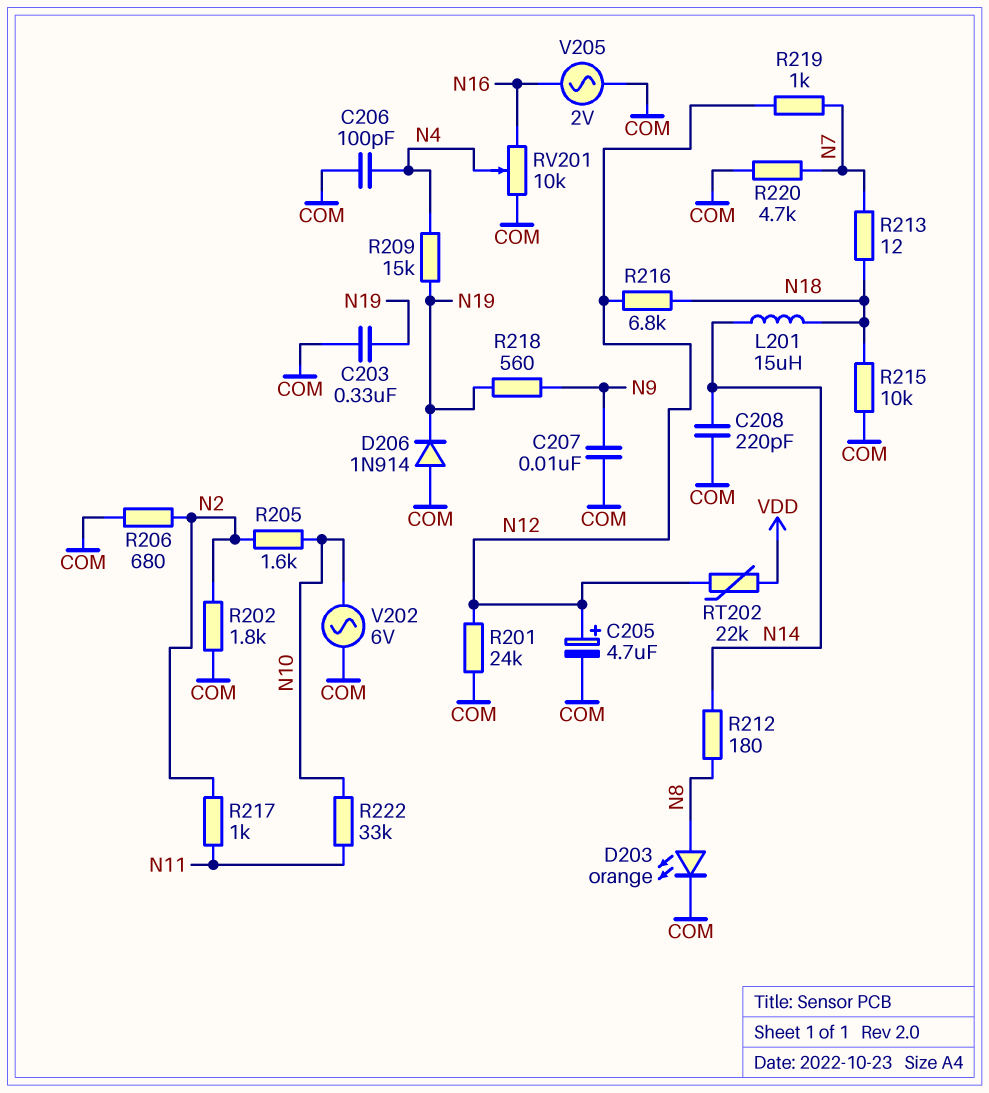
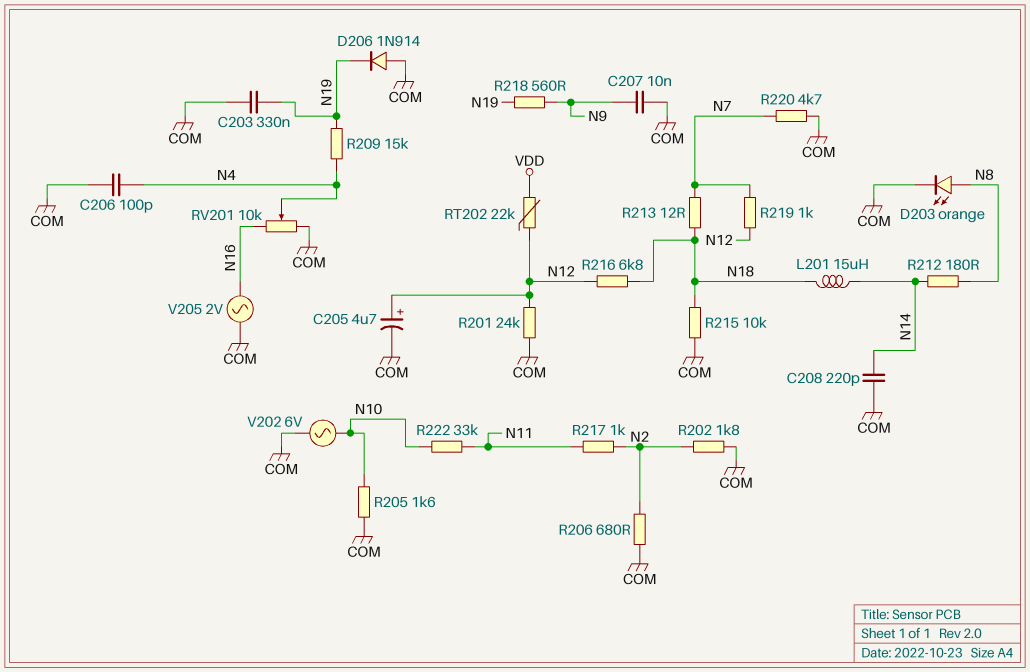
R205: 1.6k (N2, N10) -> 1.6k (COM, N10)

